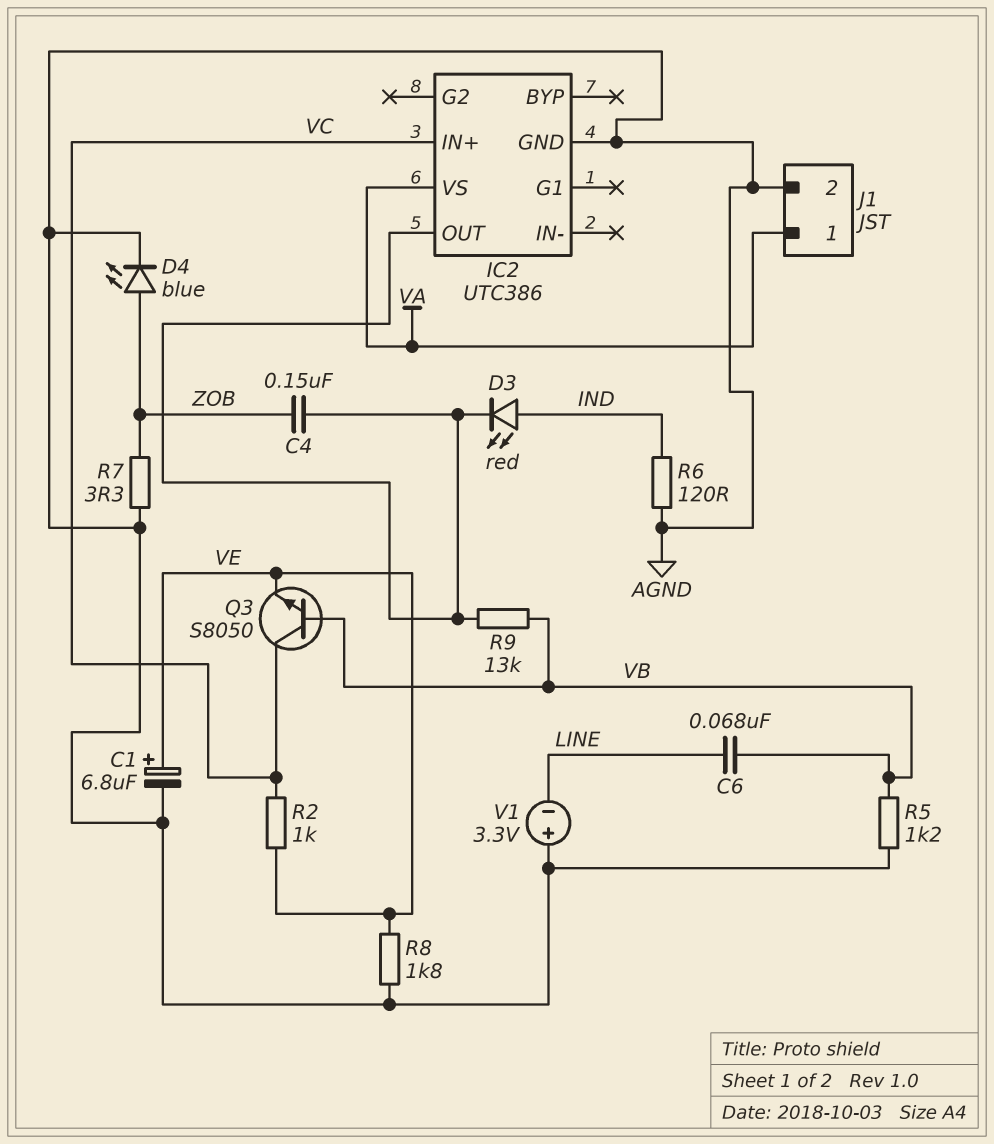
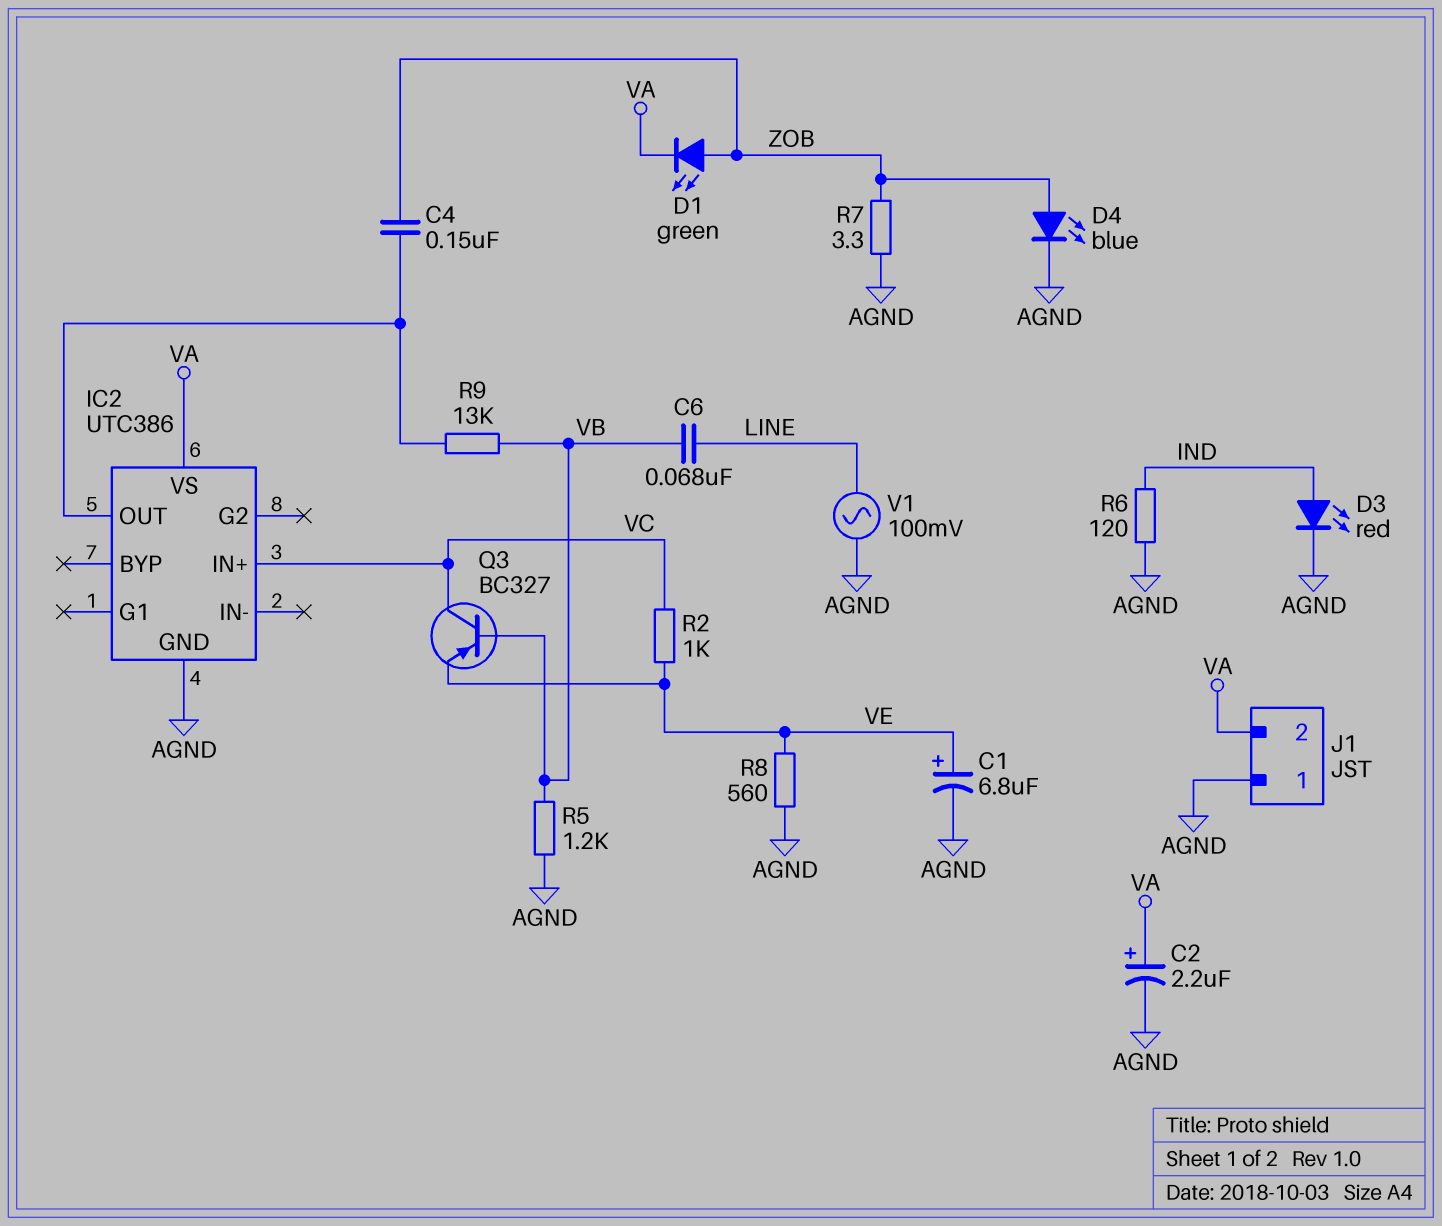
C2: none -> 2.2uF (plus VA, minus AGND)
D1: none -> LED green (A ZOB, K VA)
D3: LED red (A IND, K IC2/OUT) -> LED red (A IND, K AGND)
J1 pin 1: VA -> AGND
J1 pin 2: AGND -> VA
Q3: NPN S8050 (B VB, C VC, E VE) -> PNP BC327 (B VB, C VC, E VE)
R8: 1.8k (AGND, VE) -> 560 (AGND, VE)
V1: 3.3V (plus AGND, minus LINE) -> AC 100mV (AGND, LINE)

